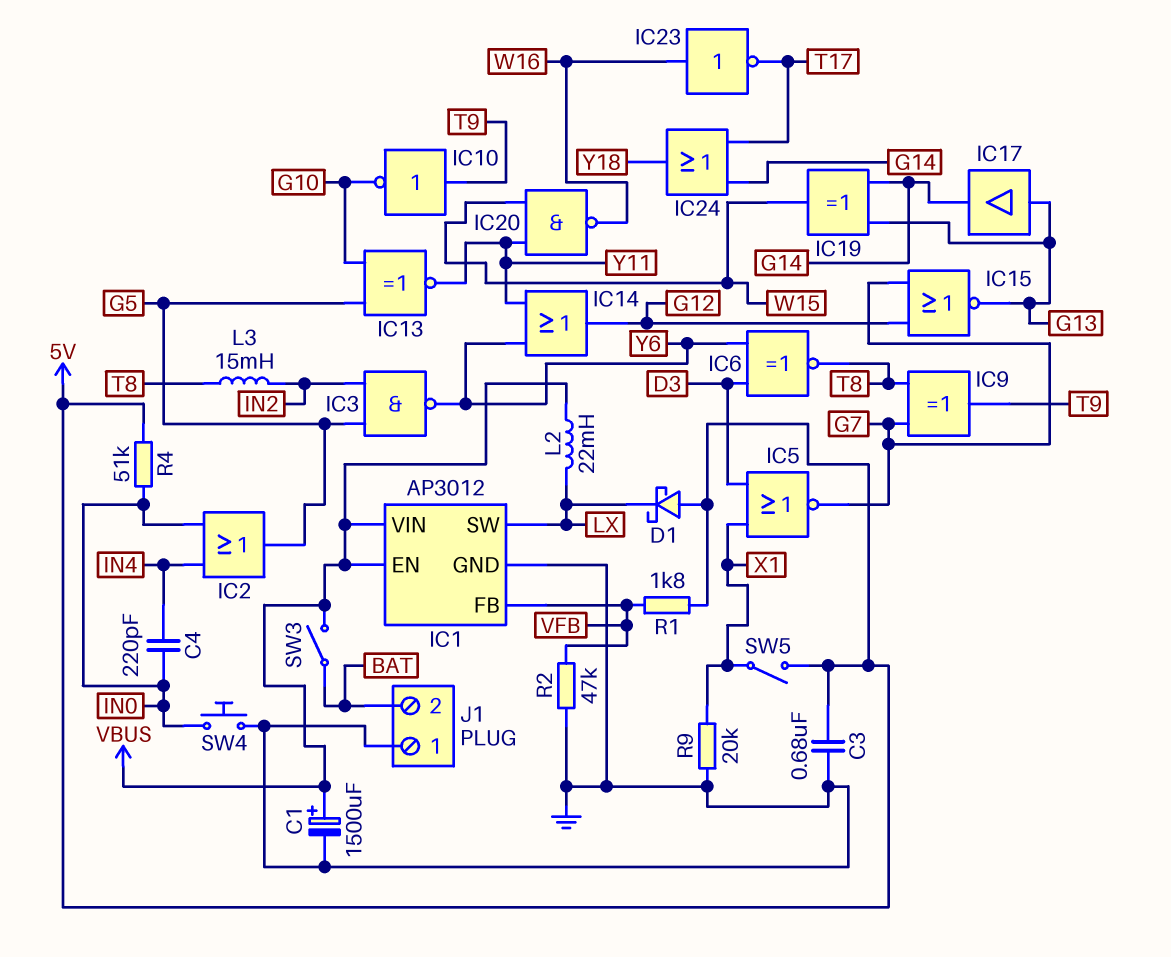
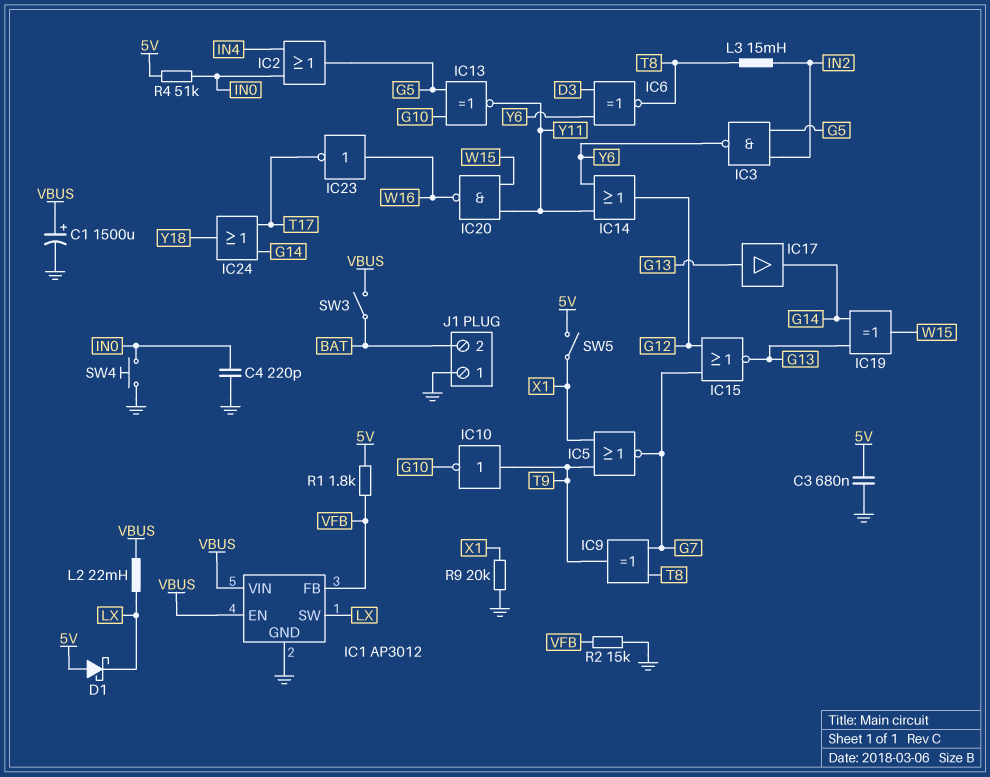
C4: 220pF (IN0, IN4) -> 220pF (GND, IN0)
IC5: NOR (in D3, in X1, out G7) -> NOR (in T9, in X1, out G7)
R2: 47k (GND, VFB) -> 15k (GND, VFB)

